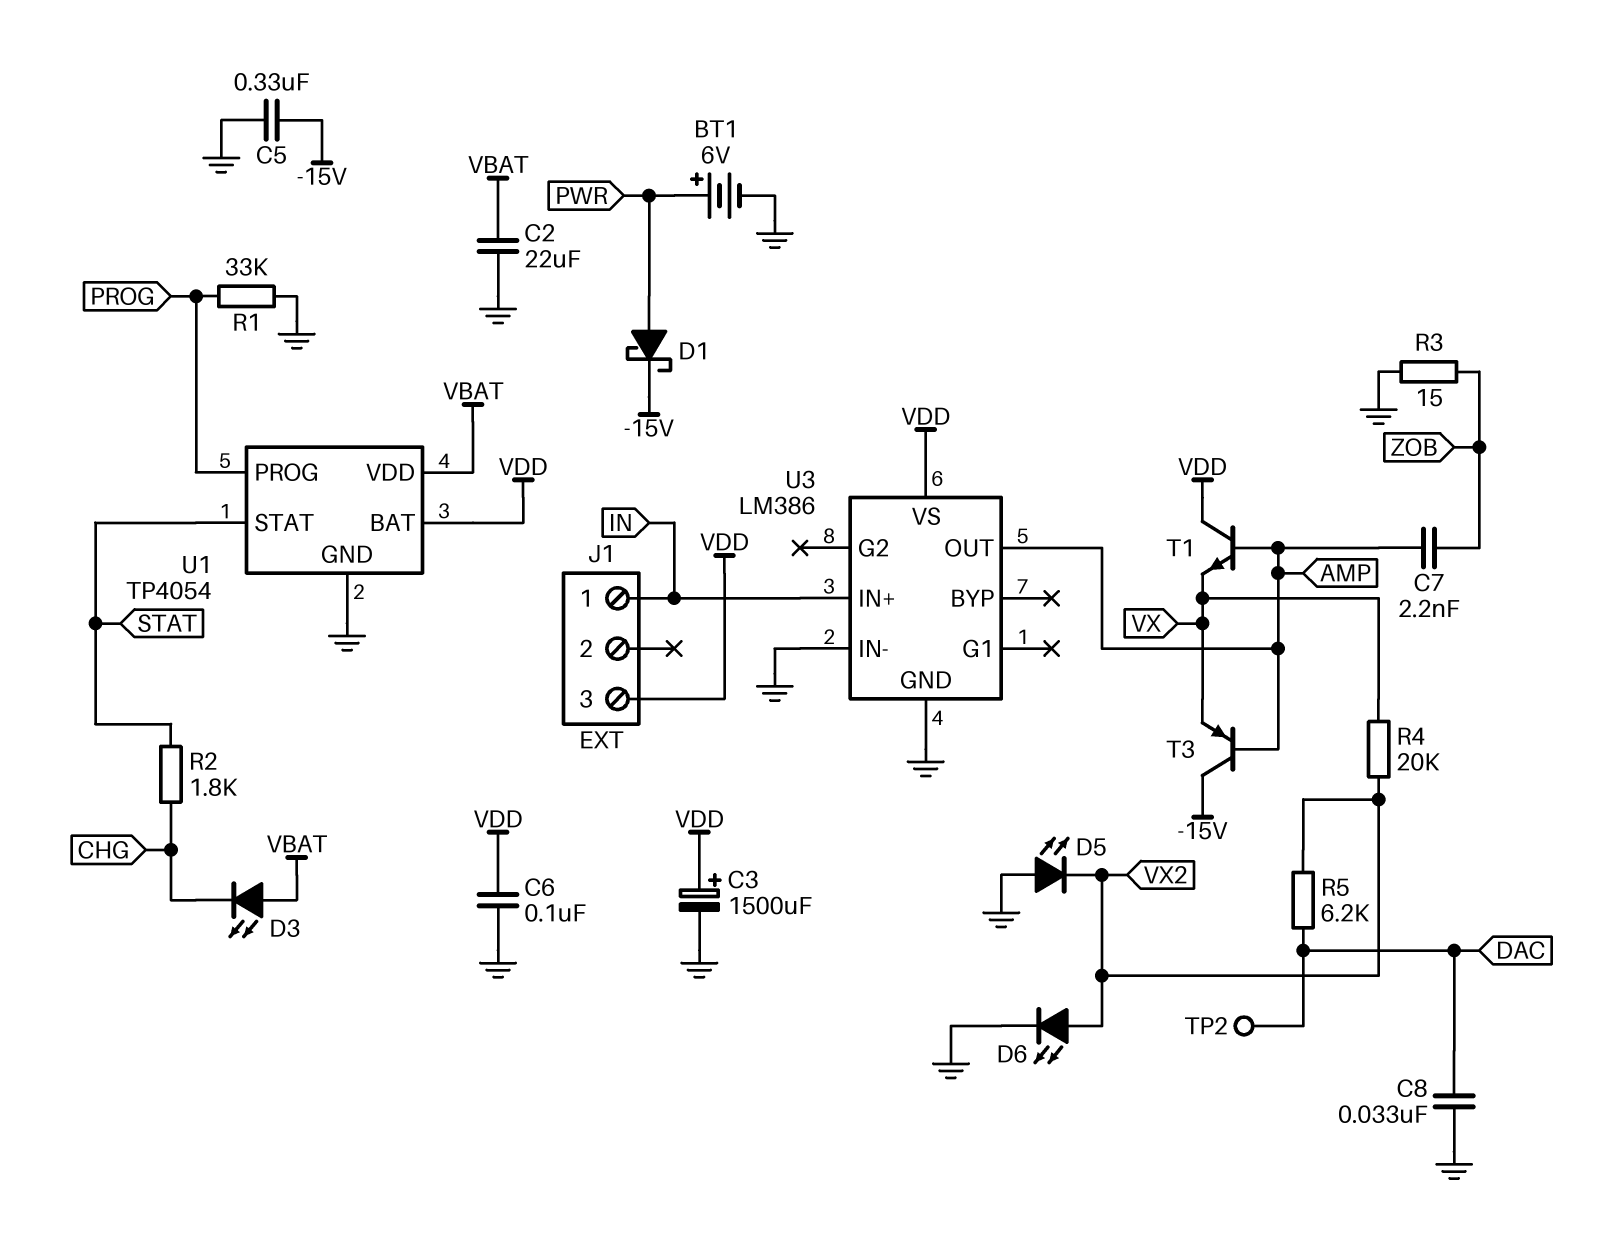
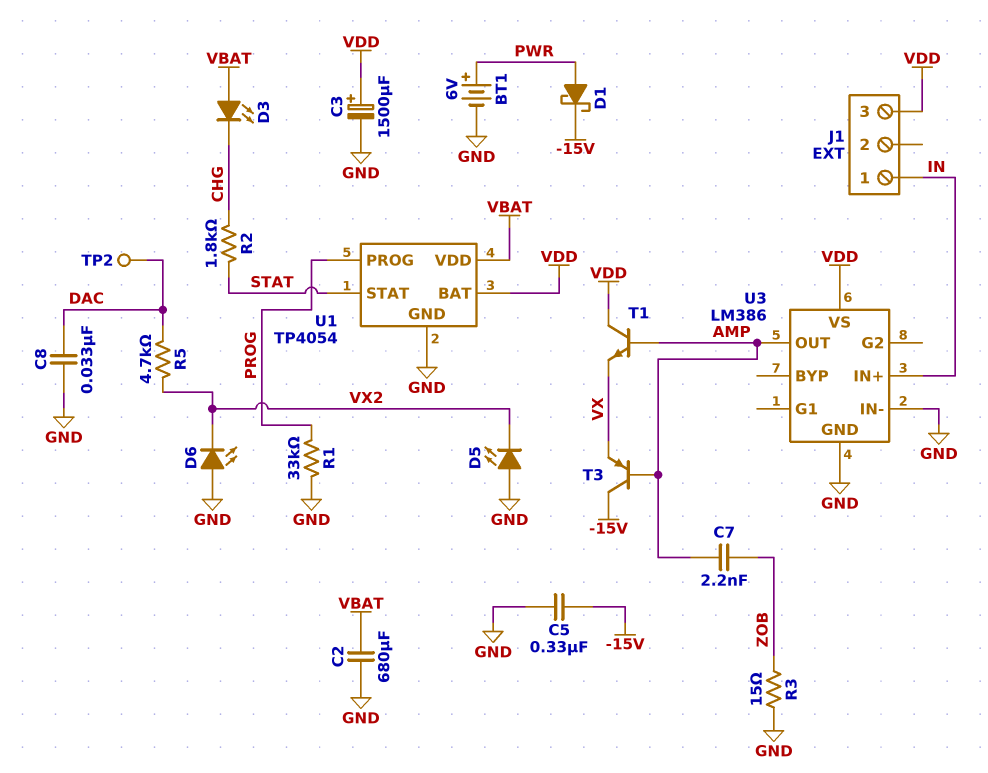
C2: 22uF (GND, VBAT) -> 680uF (GND, VBAT)
C6: 100nF (GND, VDD) -> none
D6: LED (A VX2, K GND) -> LED (A GND, K VX2)
R4: 20k (VX, VX2) -> none
R5: 6.2k (DAC, VX2) -> 4.7k (DAC, VX2)

